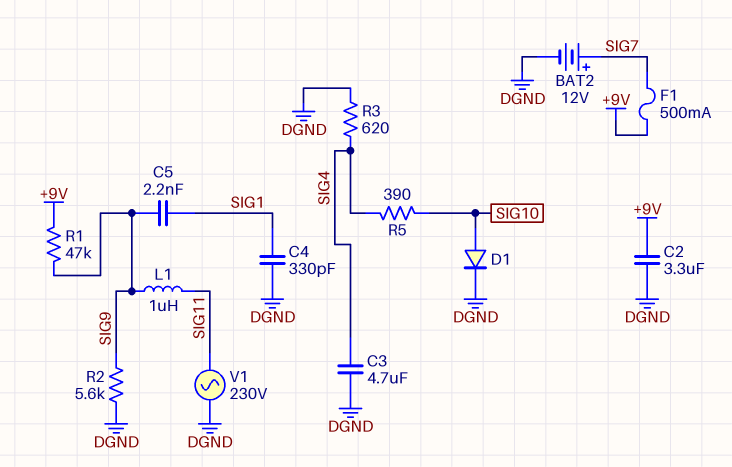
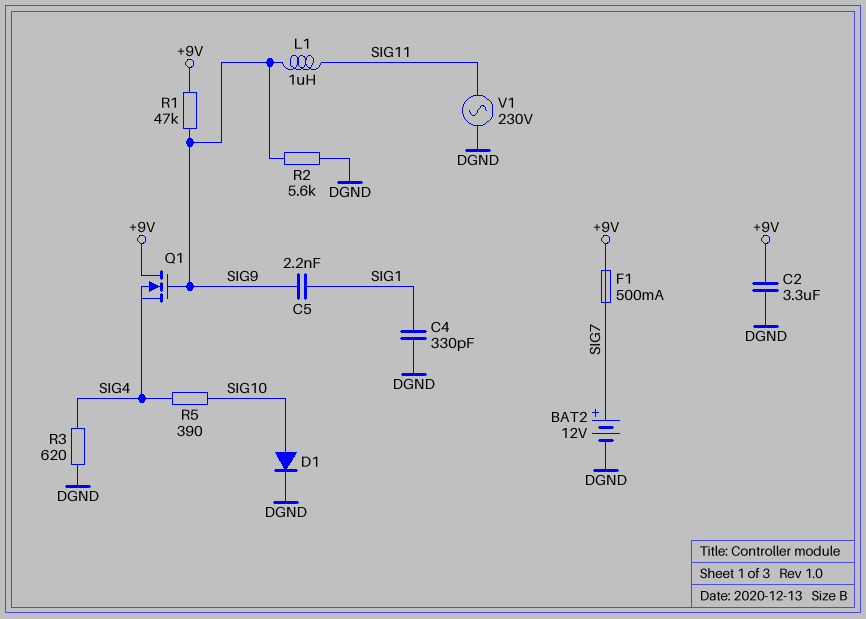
C3: 4.7uF (DGND, SIG4) -> none
Q1: none -> NMOS (G SIG9, D +9V, S SIG4)

